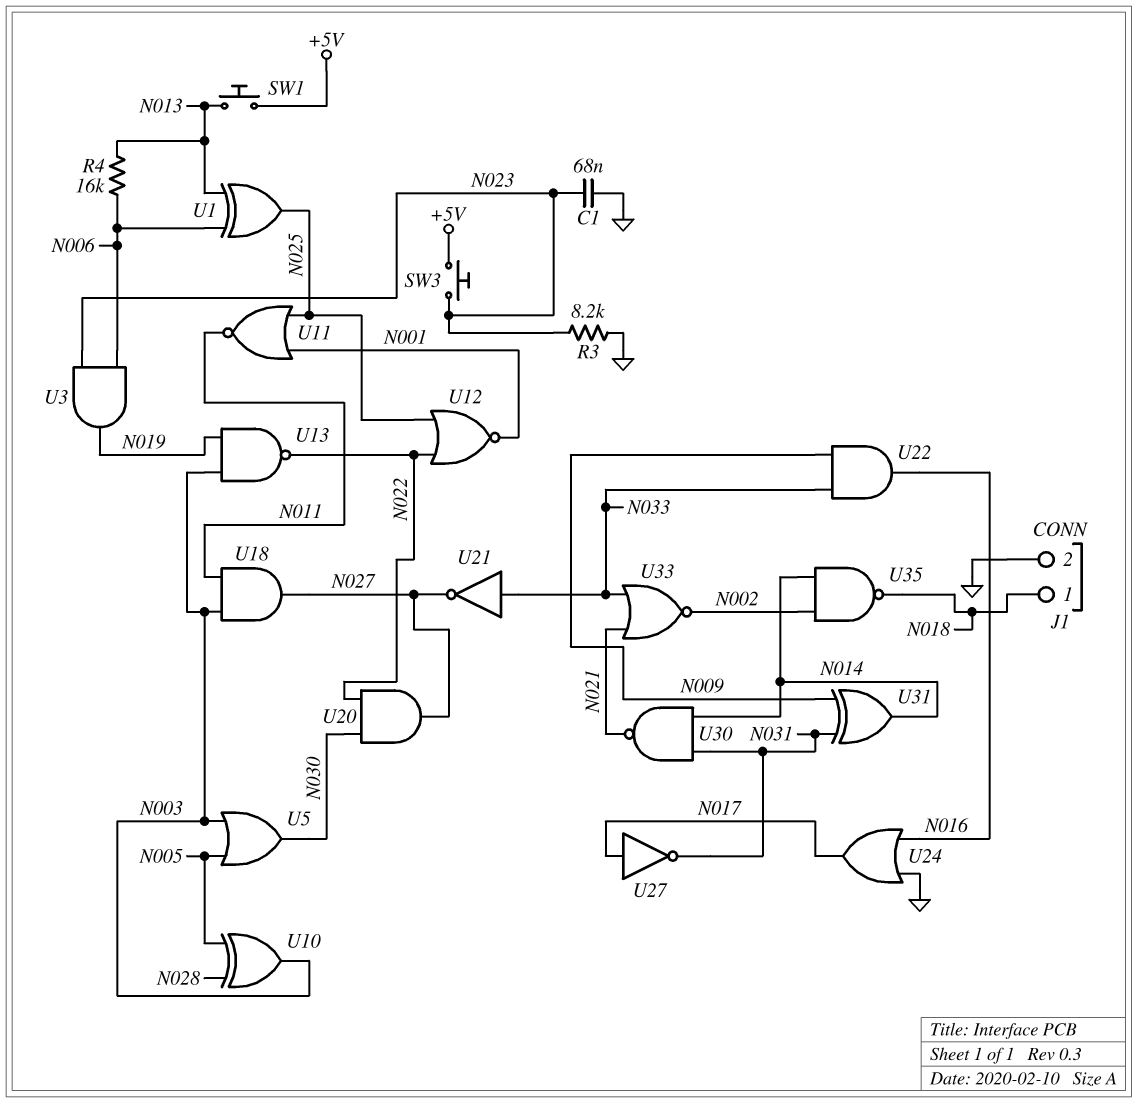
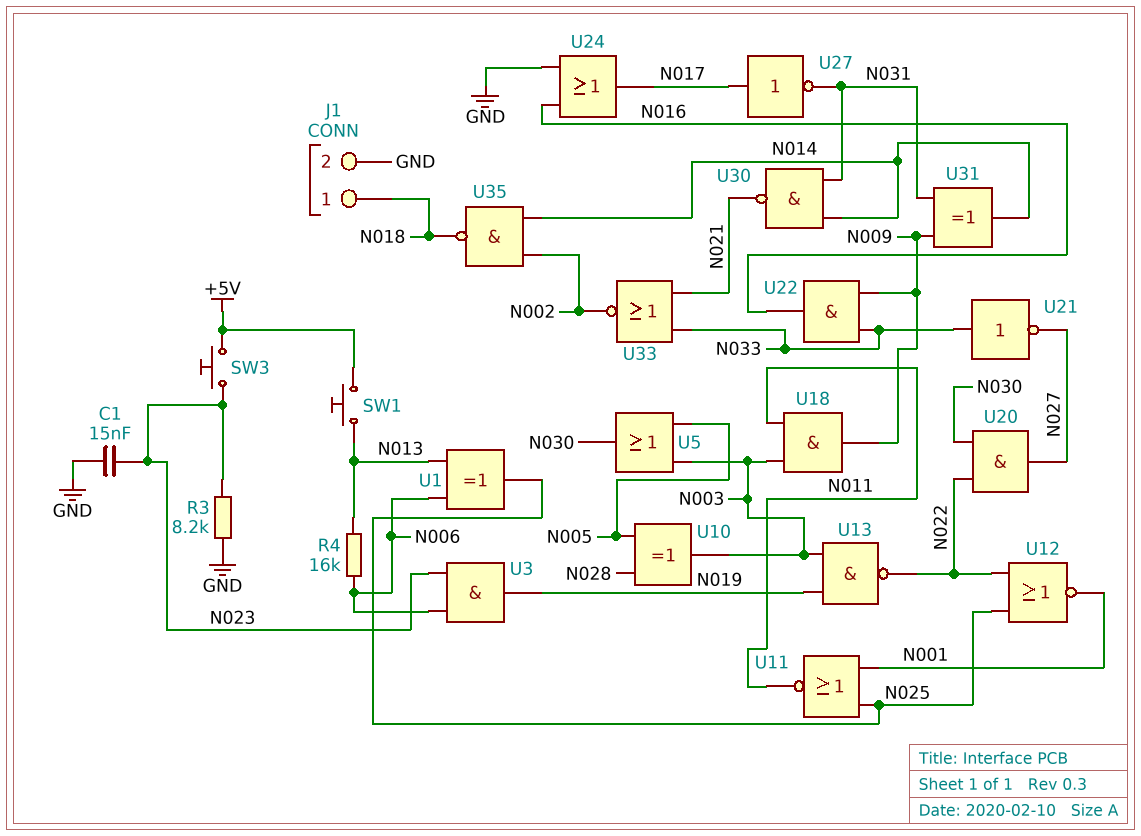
C1: 68nF (GND, N023) -> 15nF (GND, N023)
U18: AND (in N003, in N011, out N027) -> AND (in N003, in N011, out N009)

